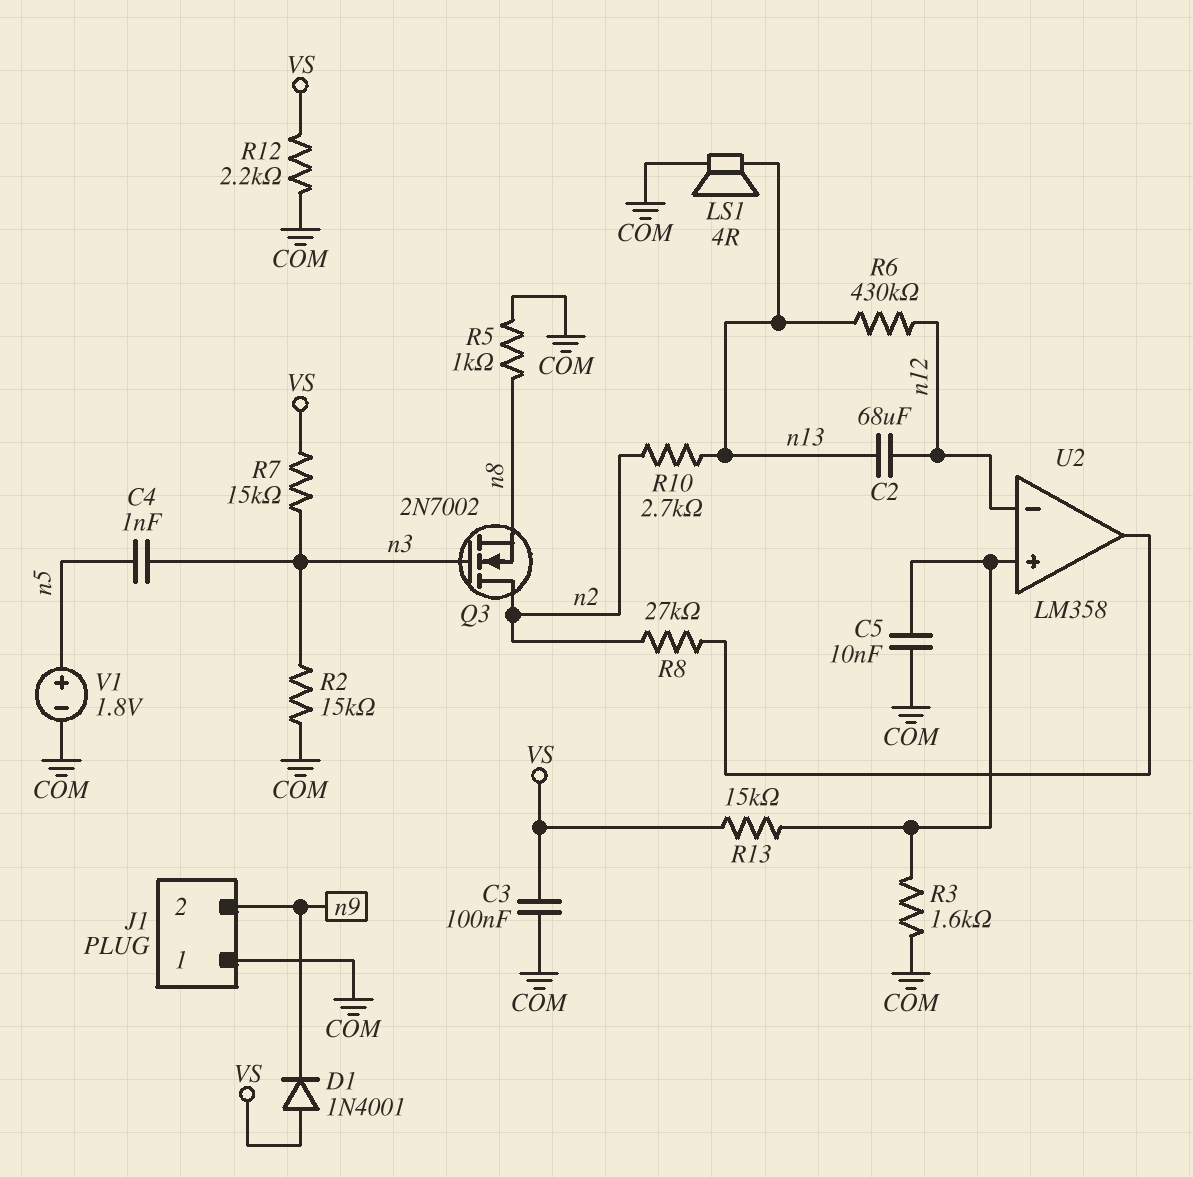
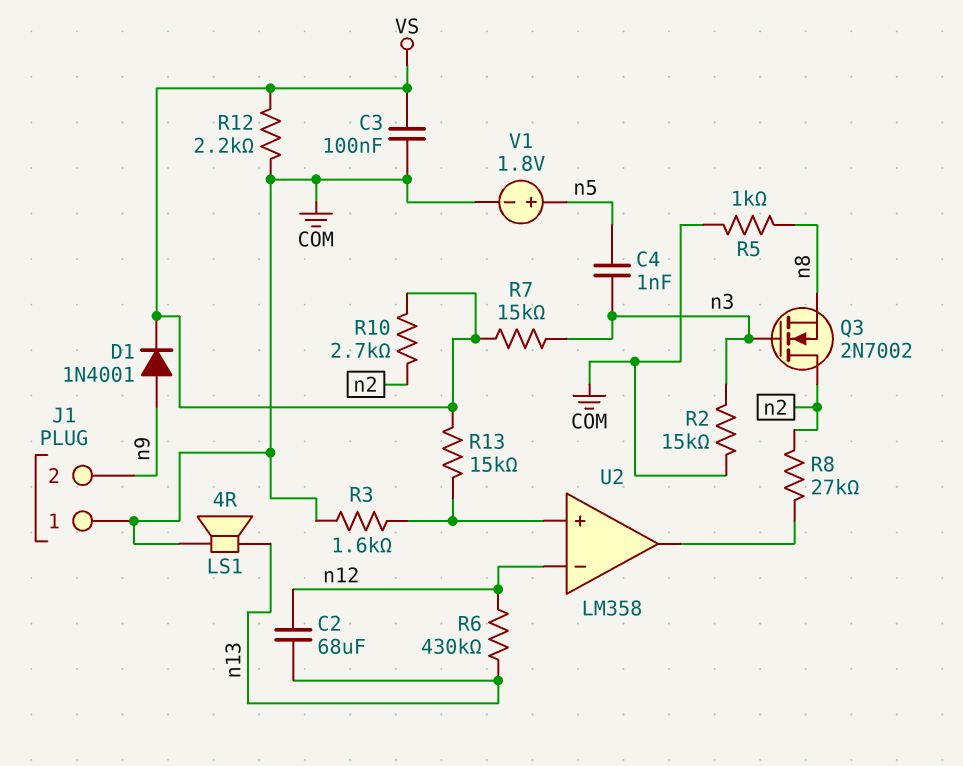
C5: 10nF (COM, U2/in+) -> none
D1: diode 1N4001 (A VS, K n9) -> diode 1N4001 (A n9, K VS)
R10: 2.7k (n2, n13) -> 2.7k (VS, n2)

